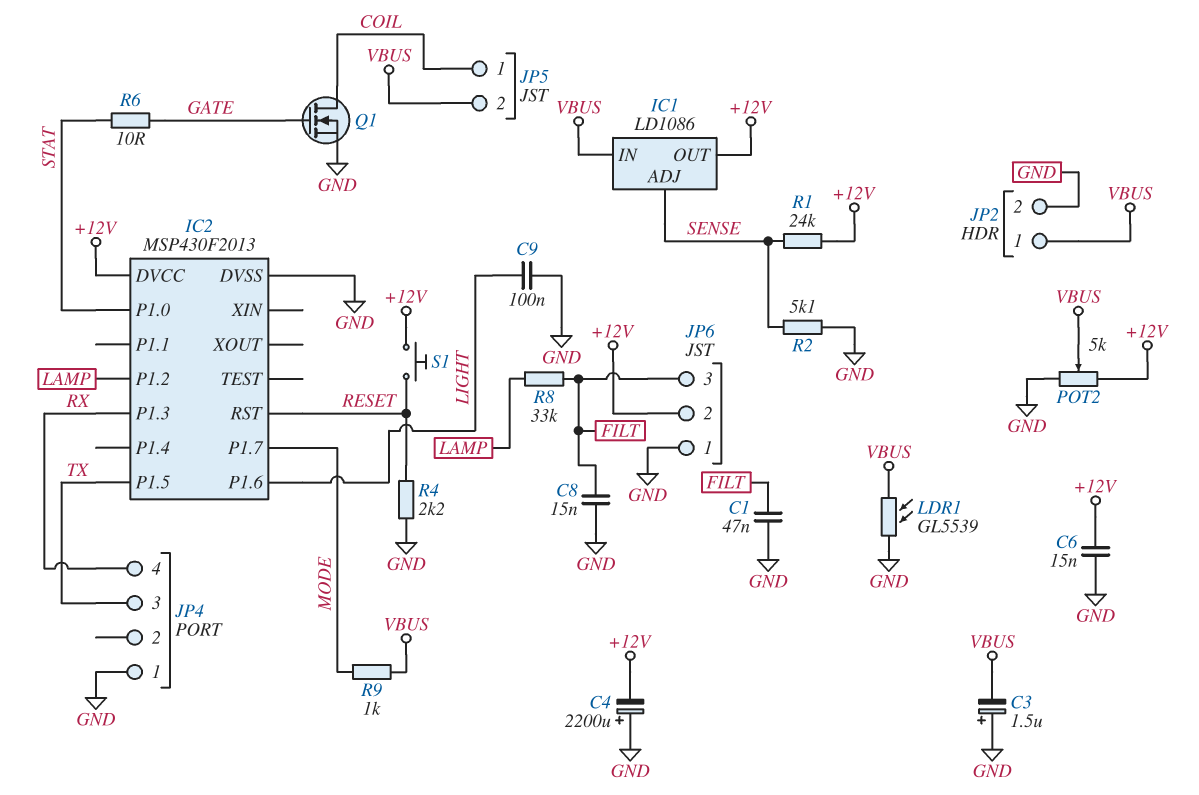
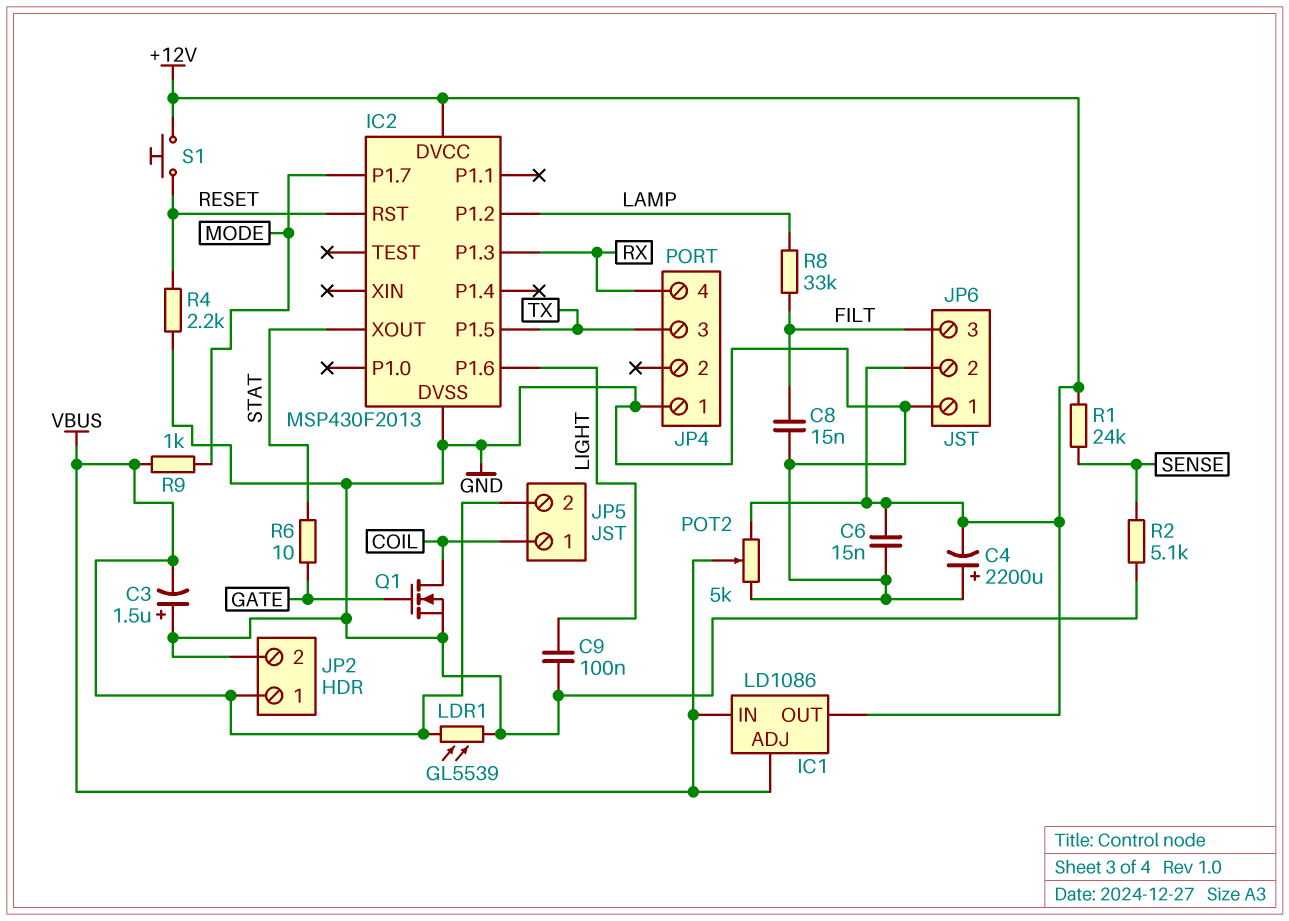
C1: 47nF (FILT, GND) -> none
IC1 pin ADJ: SENSE -> VBUS
IC2 pin P1.0: STAT -> none
IC2 pin XOUT: none -> STAT

